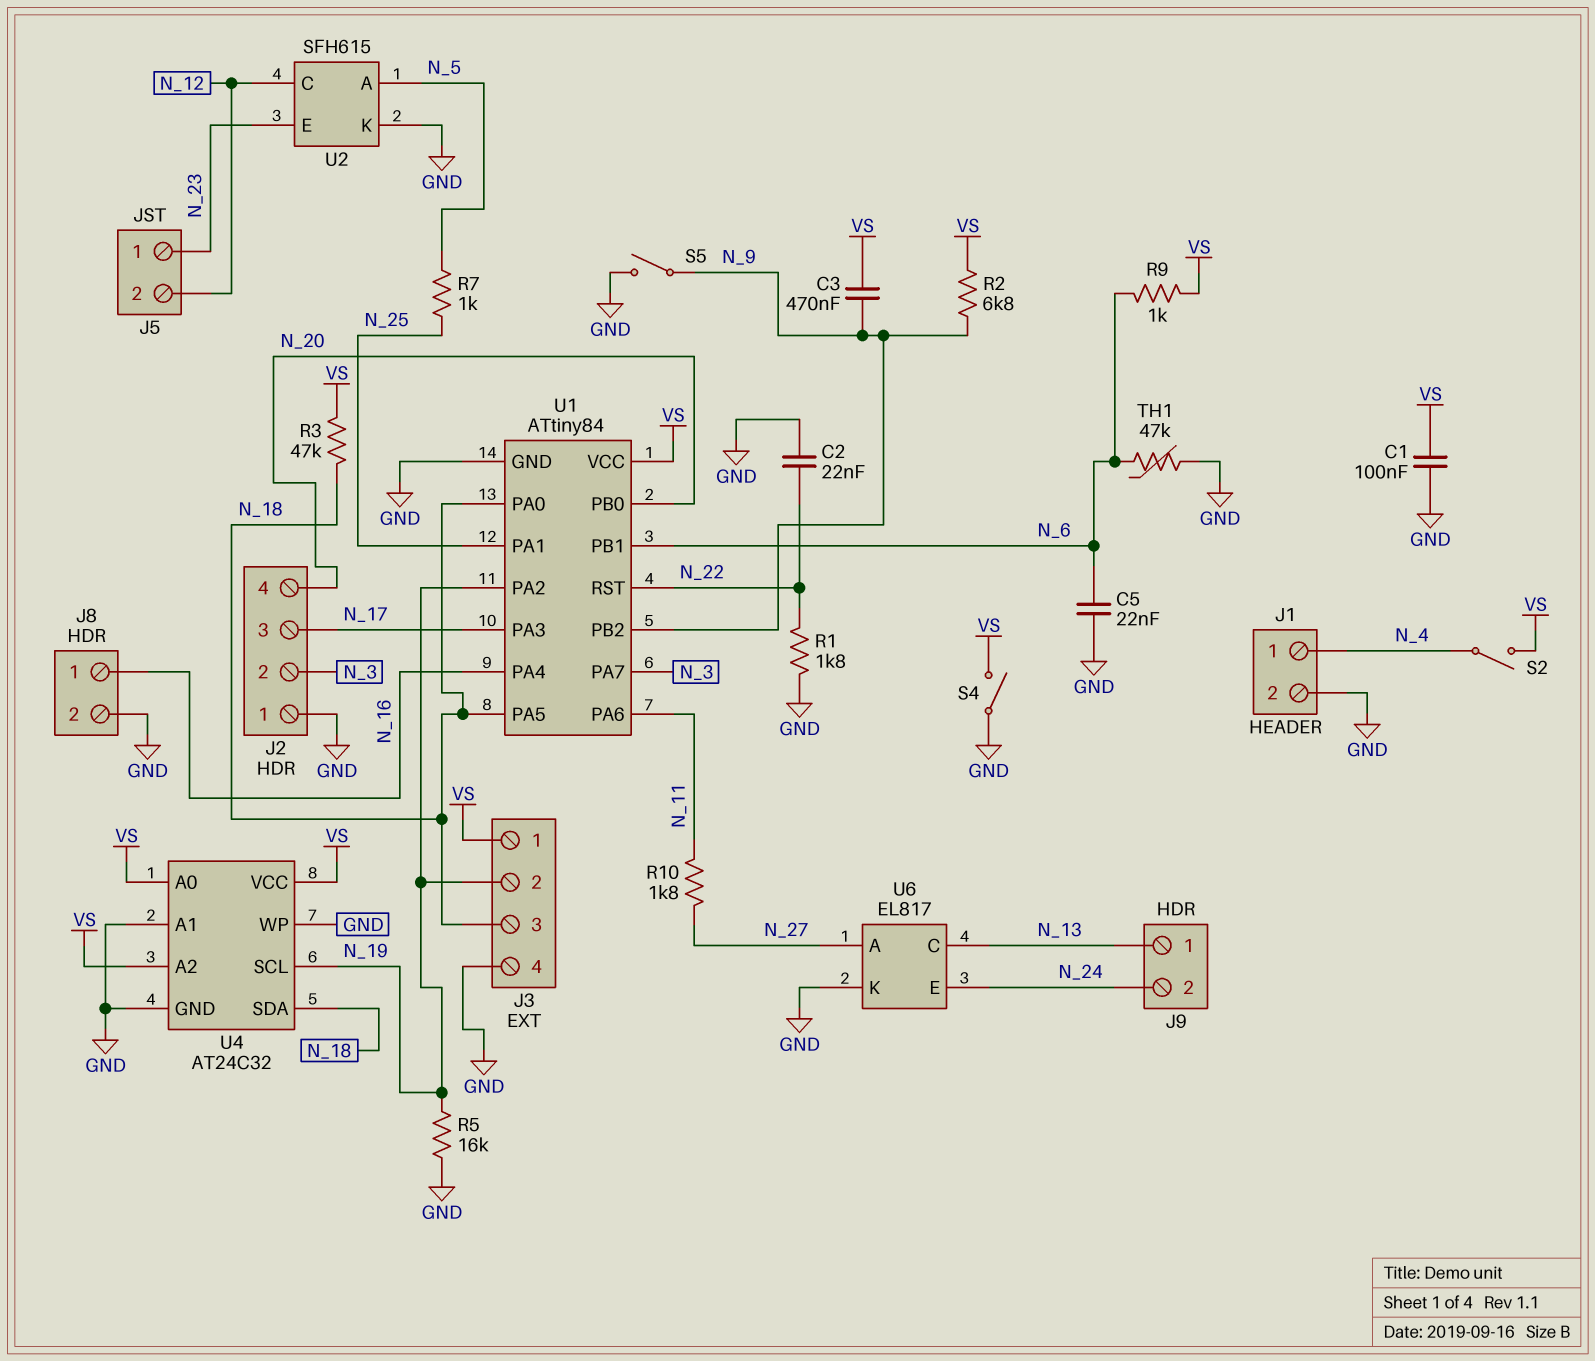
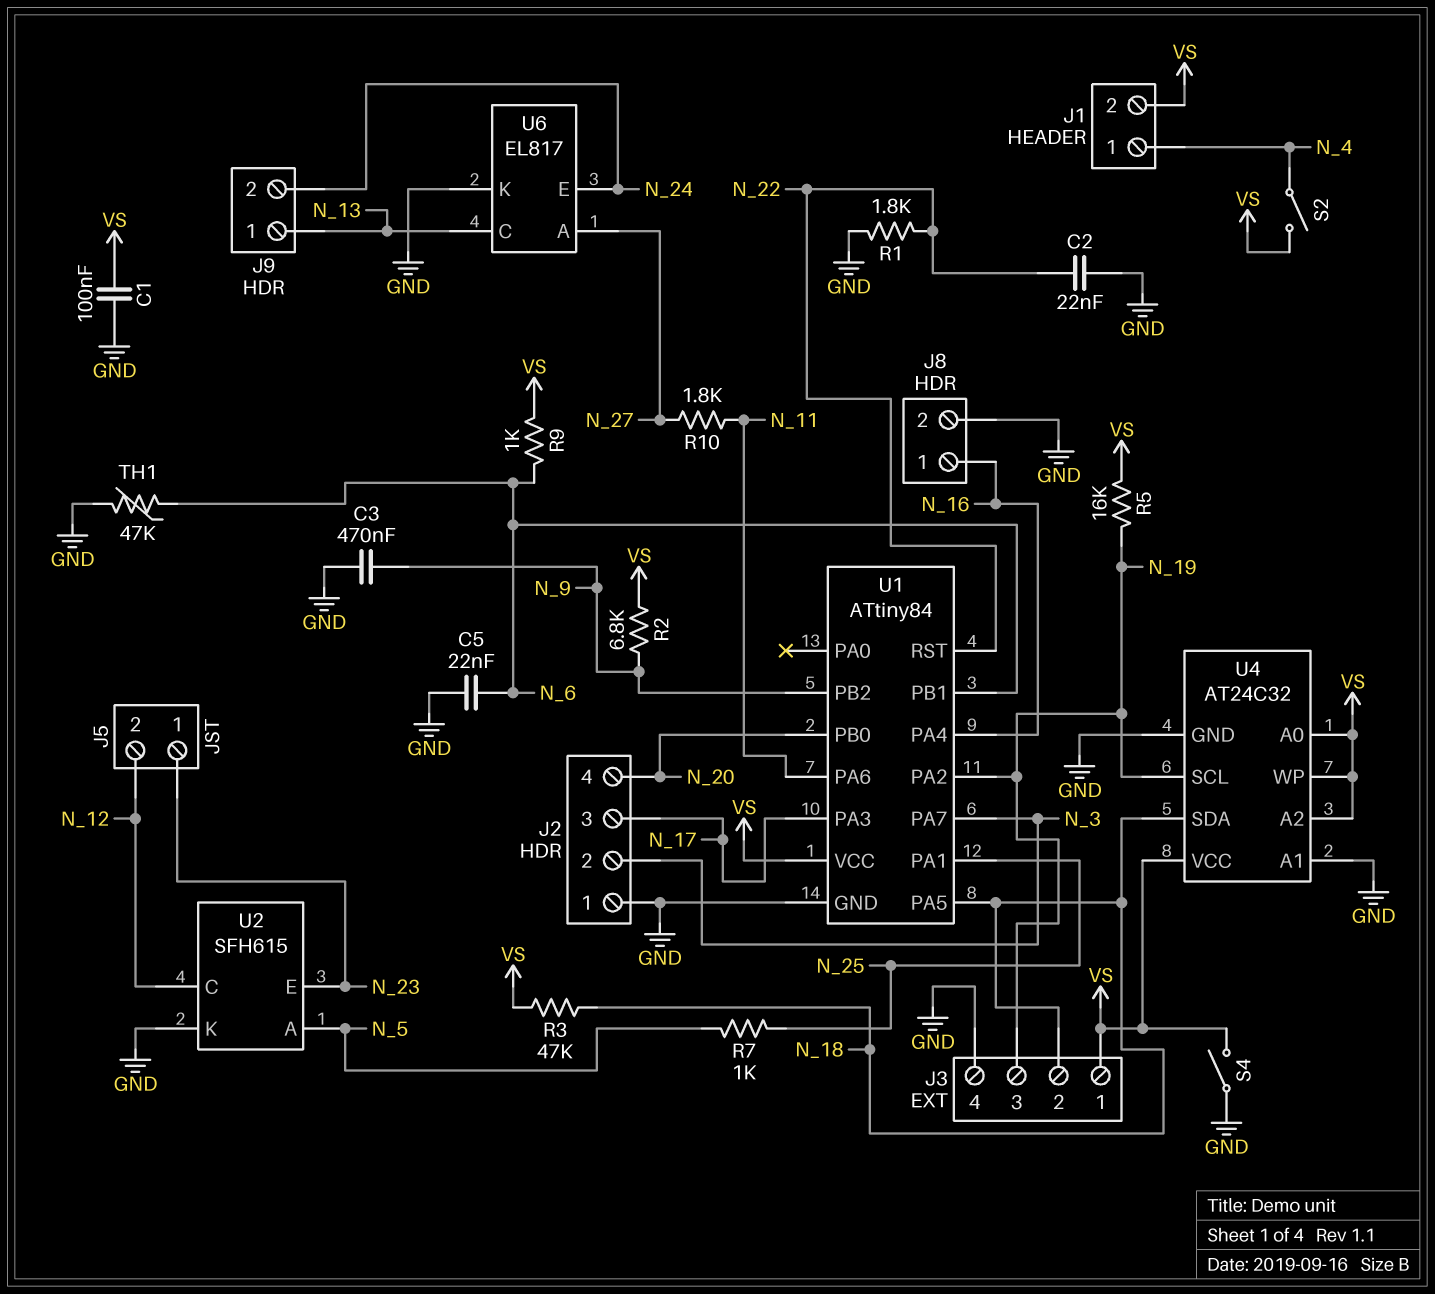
C3: 470nF (N_9, VS) -> 470nF (GND, N_9)
J1 pin 2: GND -> VS
J3 pin 2: N_19 -> N_18
J3 pin 3: N_18 -> N_19
R5: 16k (GND, N_19) -> 16k (N_19, VS)
S5: switch (GND, N_9) -> none
U1 pin PA0: N_18 -> none
U4 pin WP: GND -> VS

